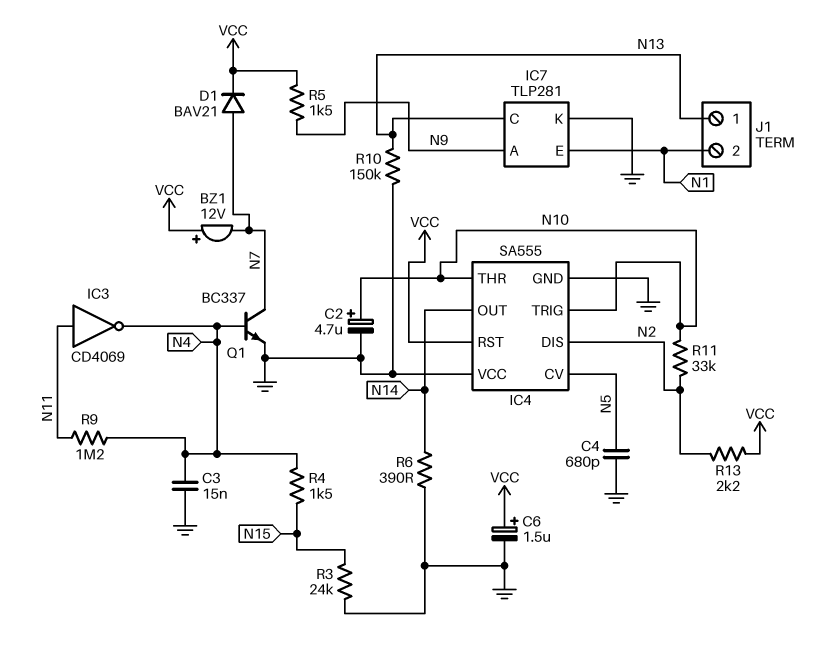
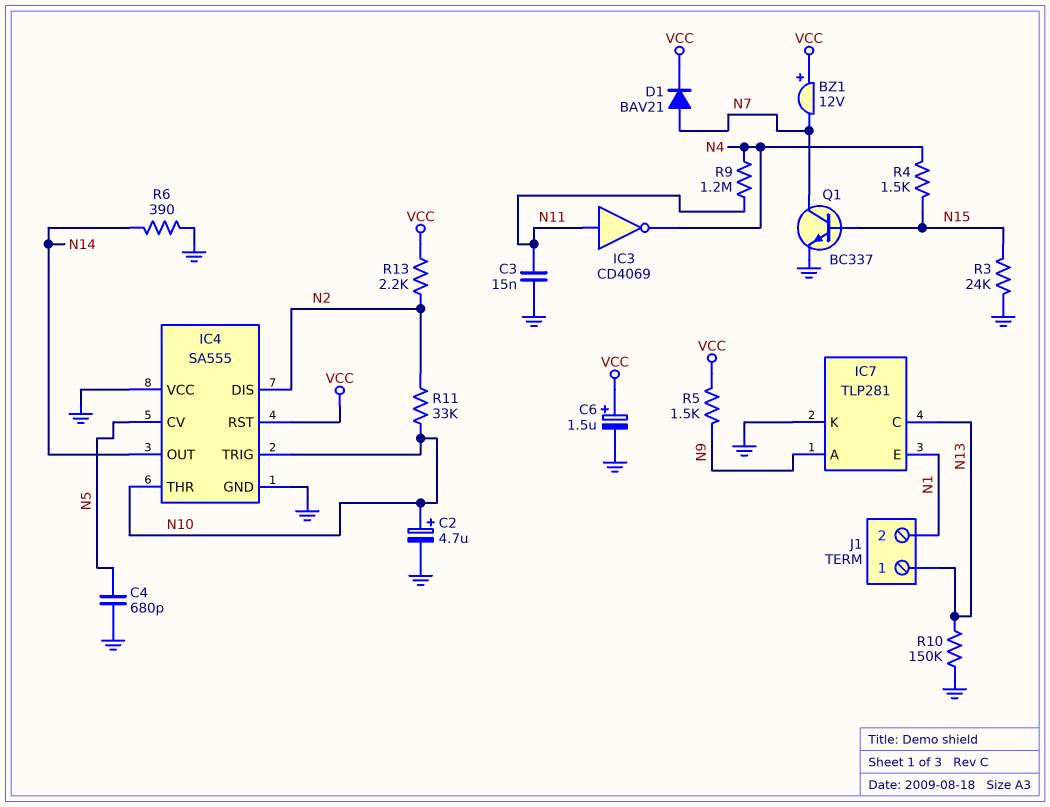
C3: 15nF (GND, N4) -> 15nF (GND, N11)
Q1: NPN BC337 (B N4, C N7, E GND) -> NPN BC337 (B N15, C N7, E GND)

